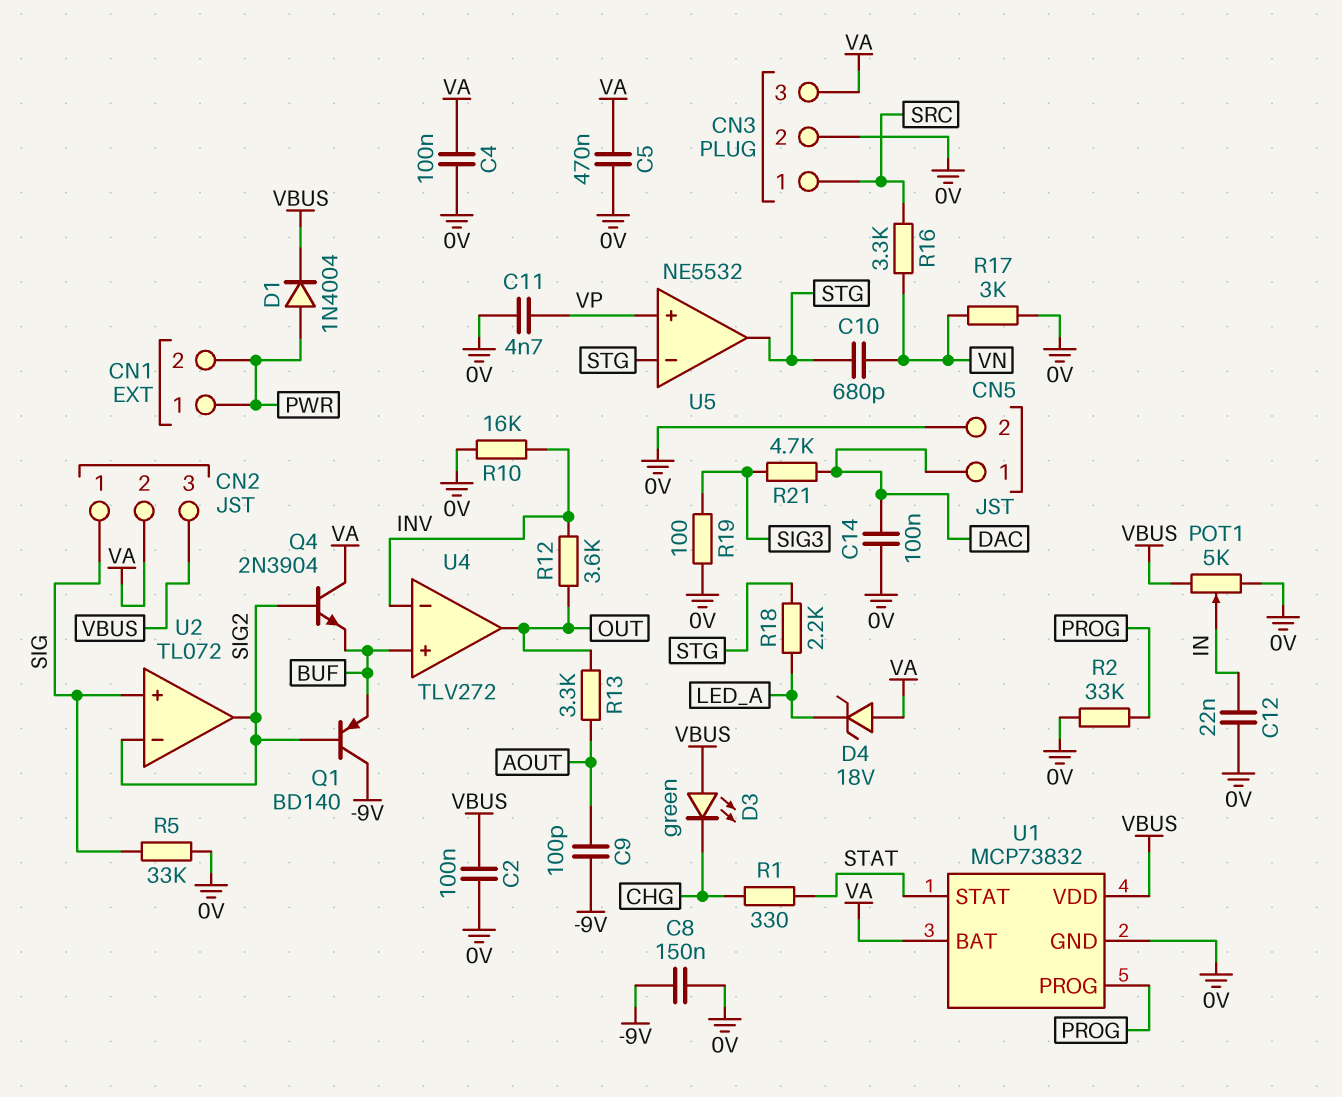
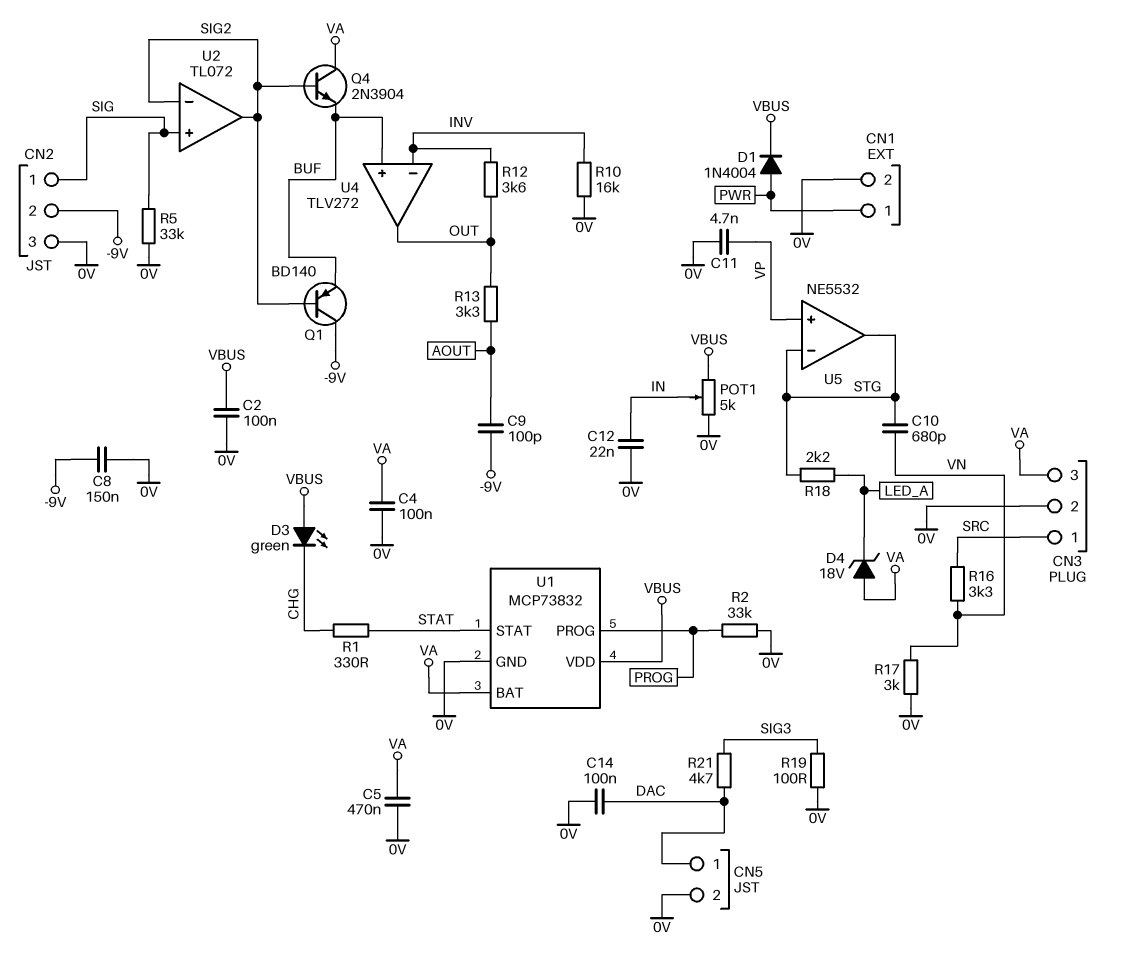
CN1 pin 2: PWR -> 0V
CN2 pin 2: VA -> -9V
CN2 pin 3: VBUS -> 0V

